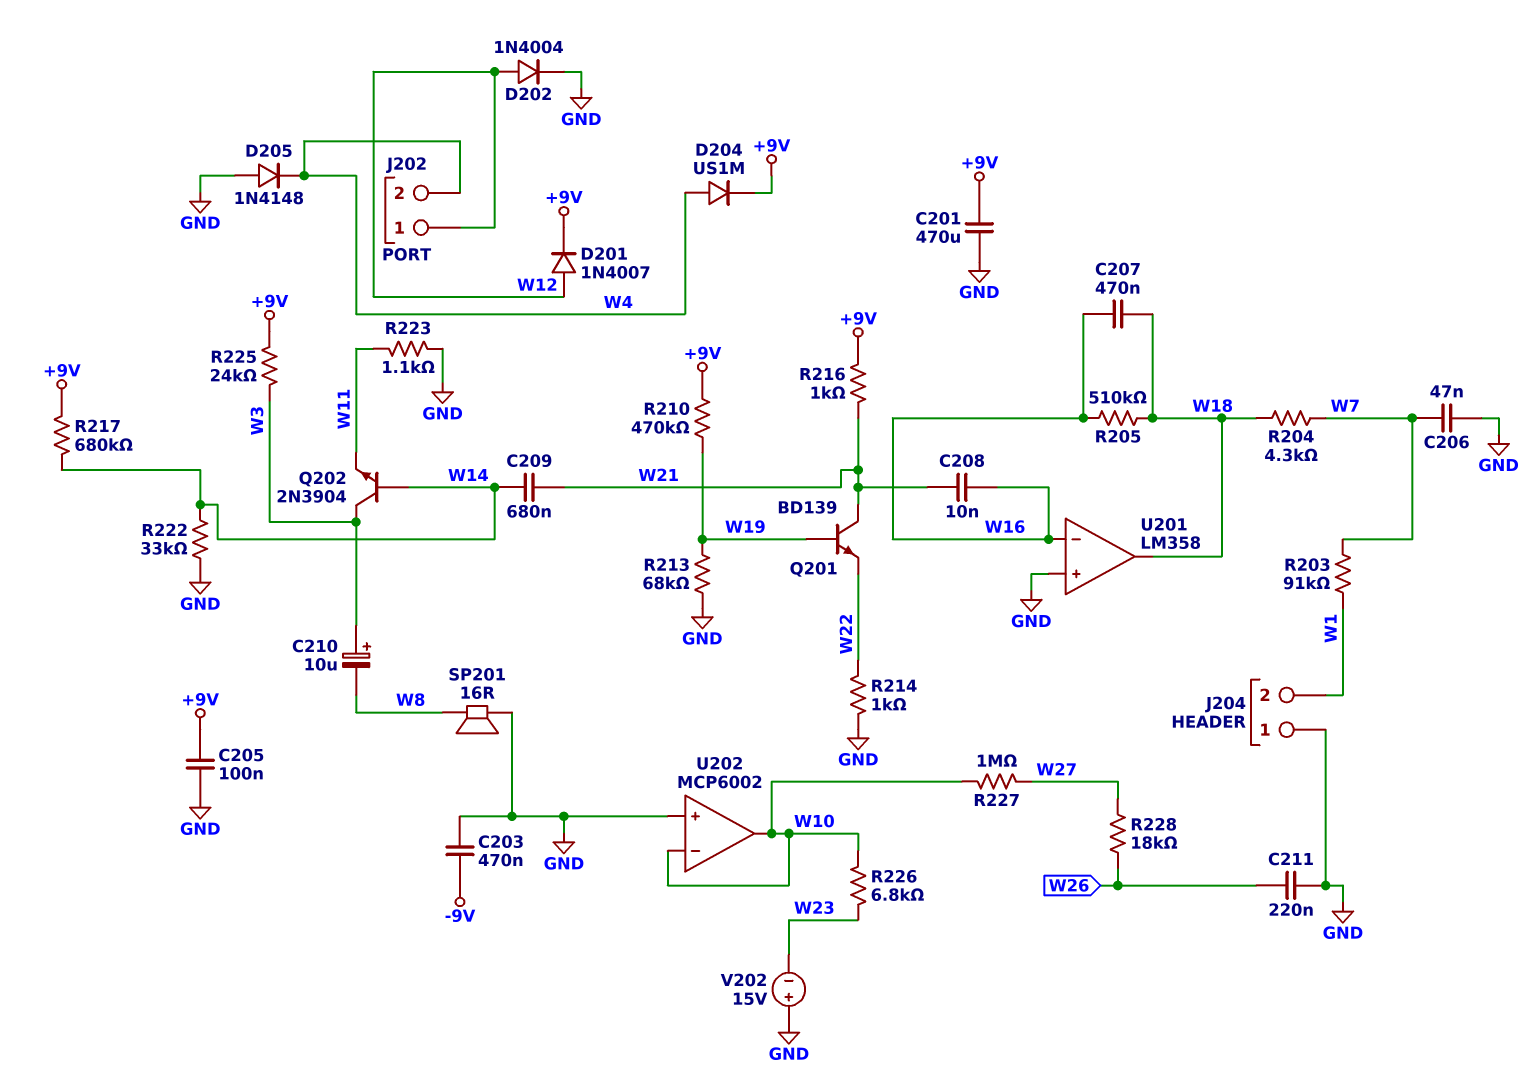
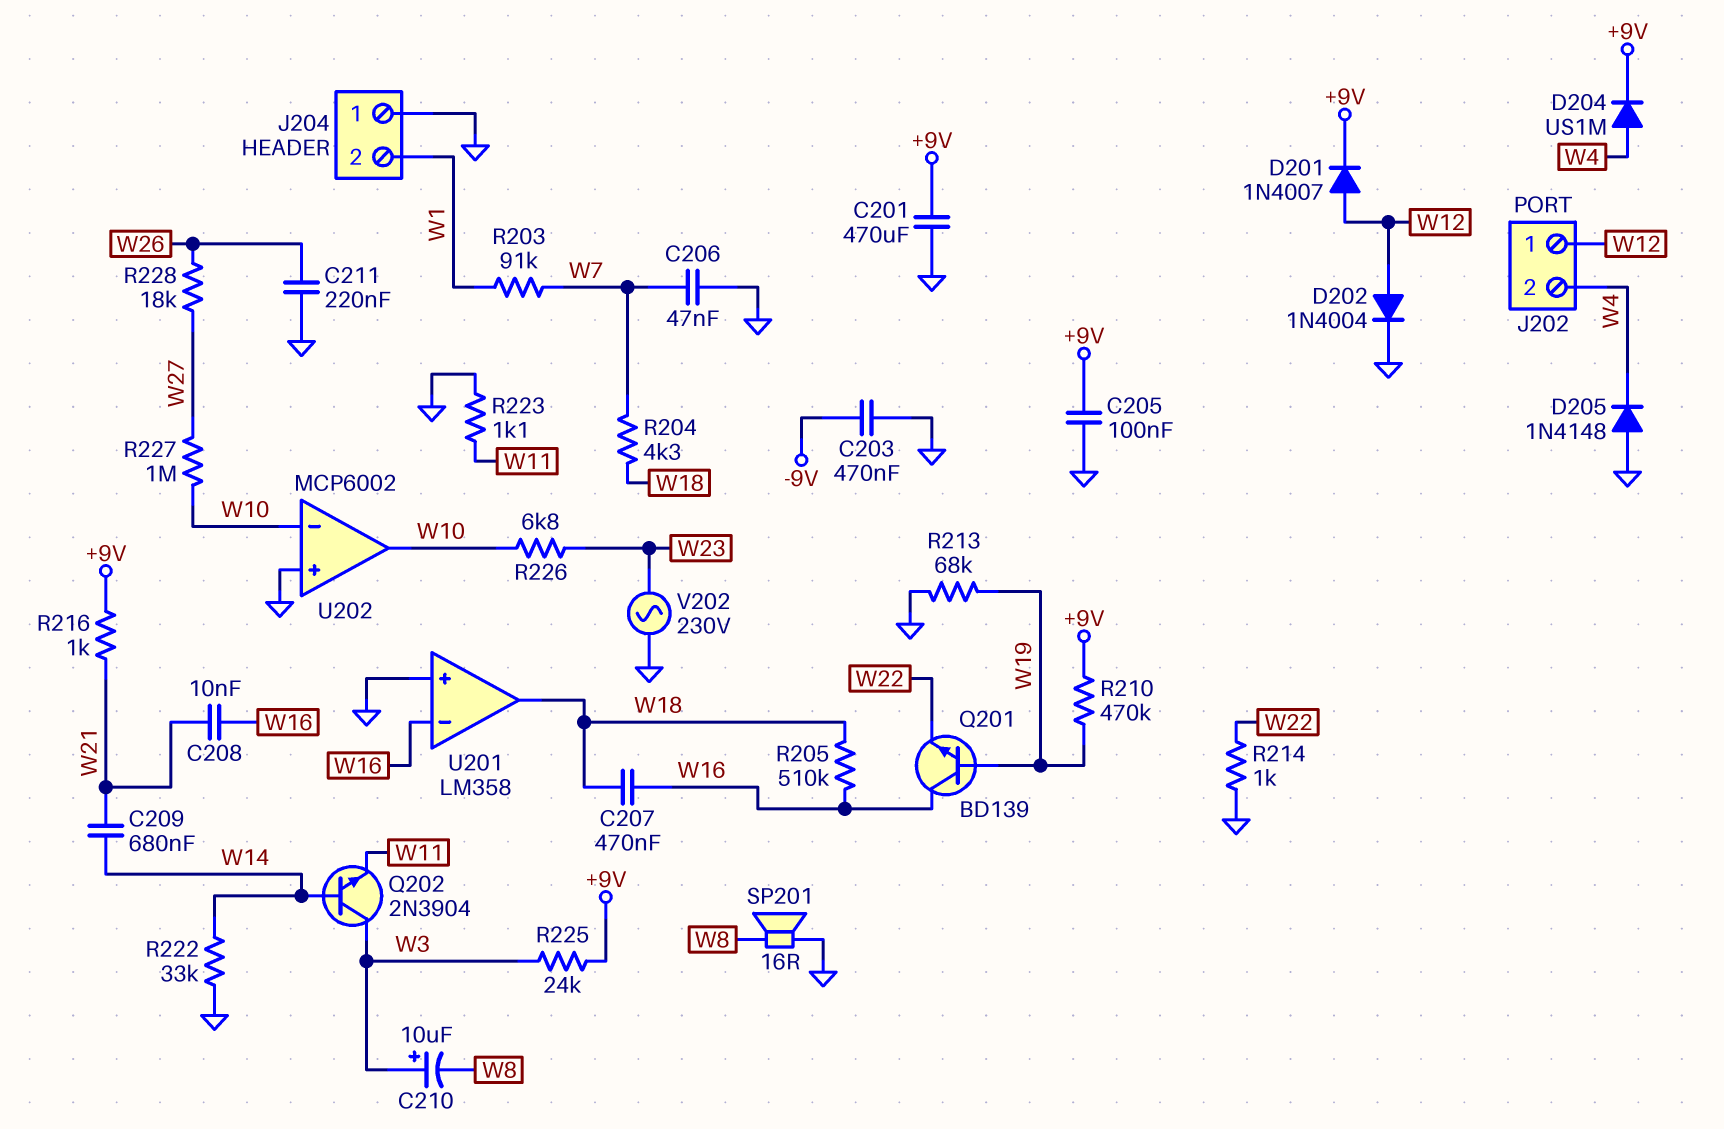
Q201: NPN BD139 (B W19, C W21, E W22) -> NPN BD139 (B W19, C W16, E W22)
R217: 680k (+9V, W14) -> none
V202: 15V (plus GND, minus W23) -> AC 230V (GND, W23)

